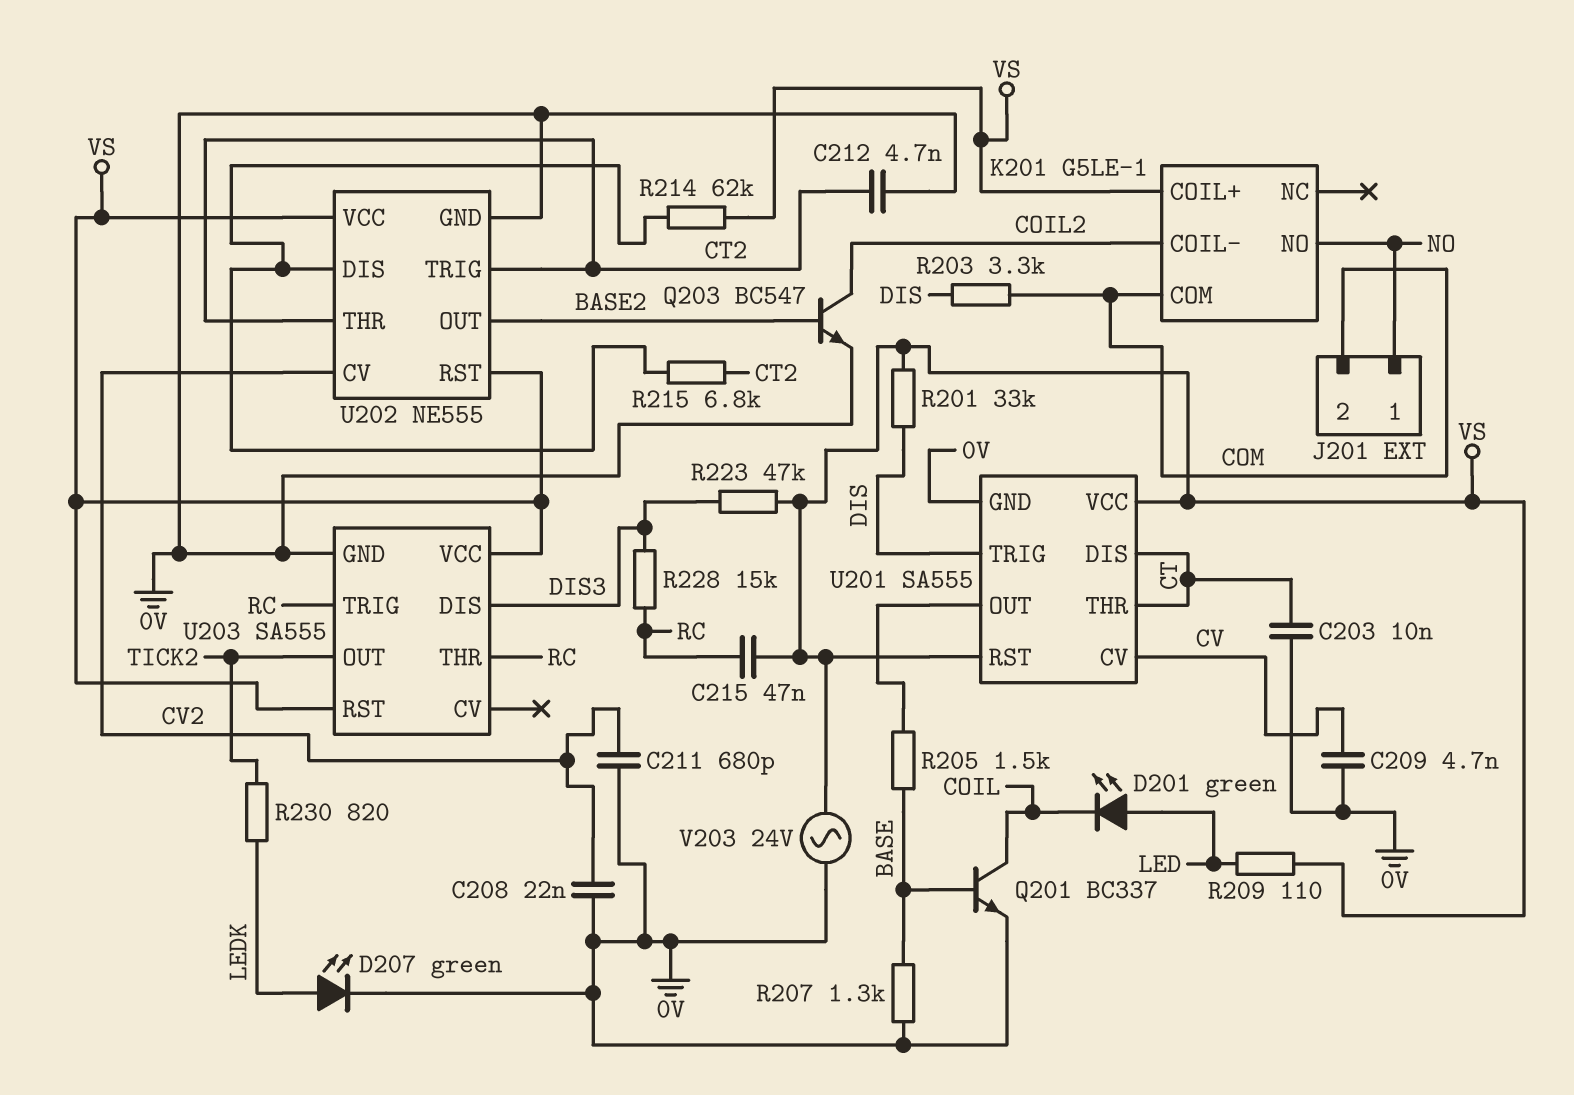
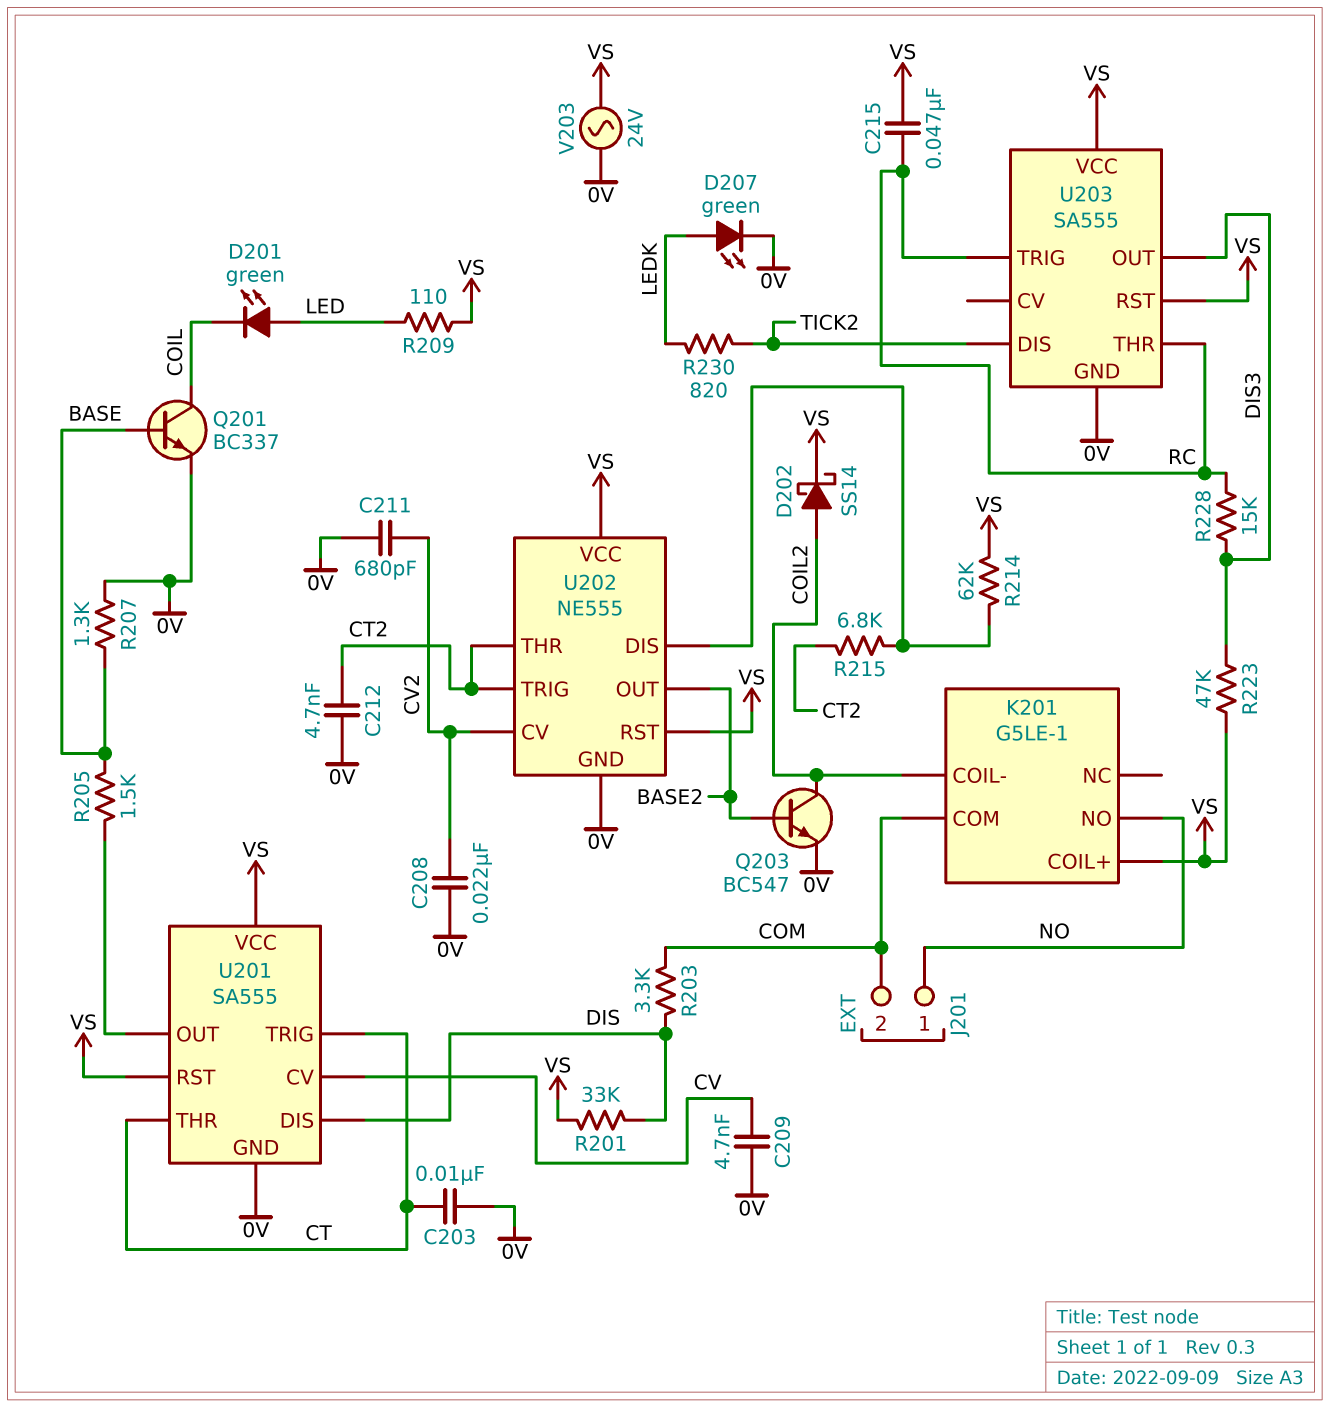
D202: none -> schottky SS14 (A COIL2, K VS)
U201 pin DIS: CT -> DIS
U201 pin TRIG: DIS -> CT
U203 pin DIS: DIS3 -> TICK2
U203 pin OUT: TICK2 -> DIS3

